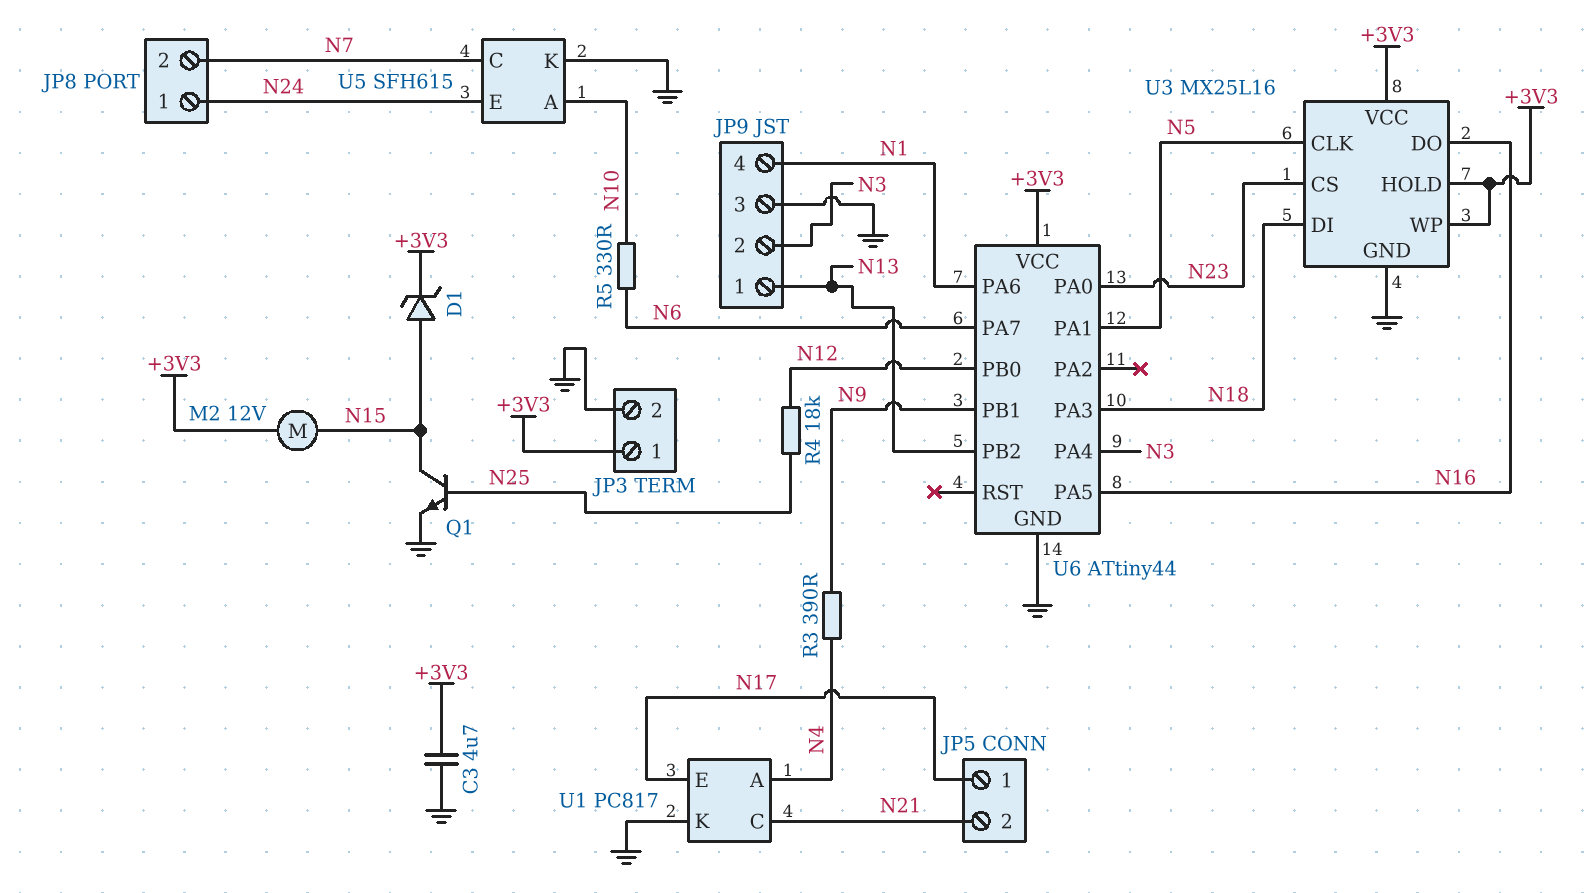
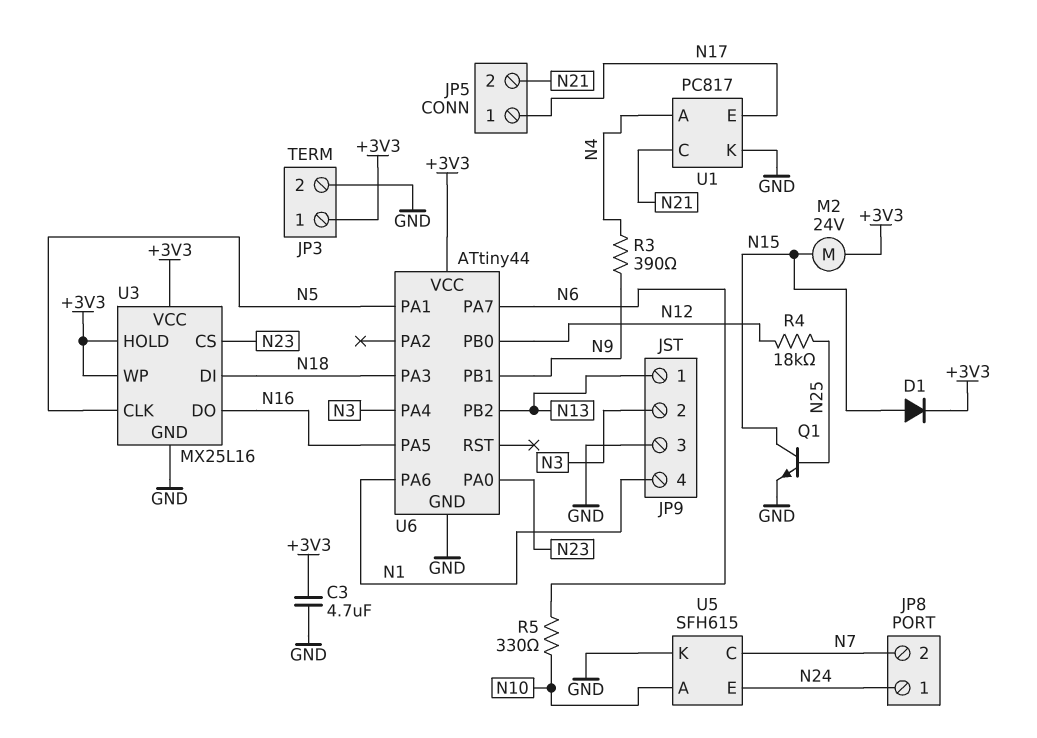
D1: zener (A N15, K +3V3) -> diode (A N15, K +3V3)
M2: motor 12V (+3V3, N15) -> motor 24V (+3V3, N15)

